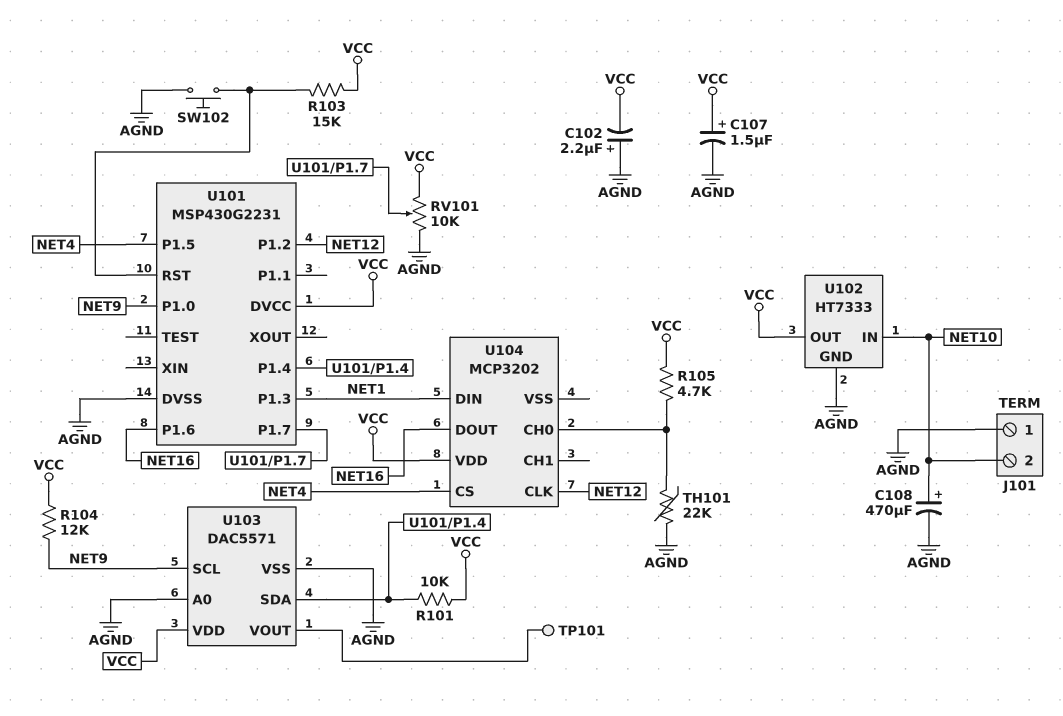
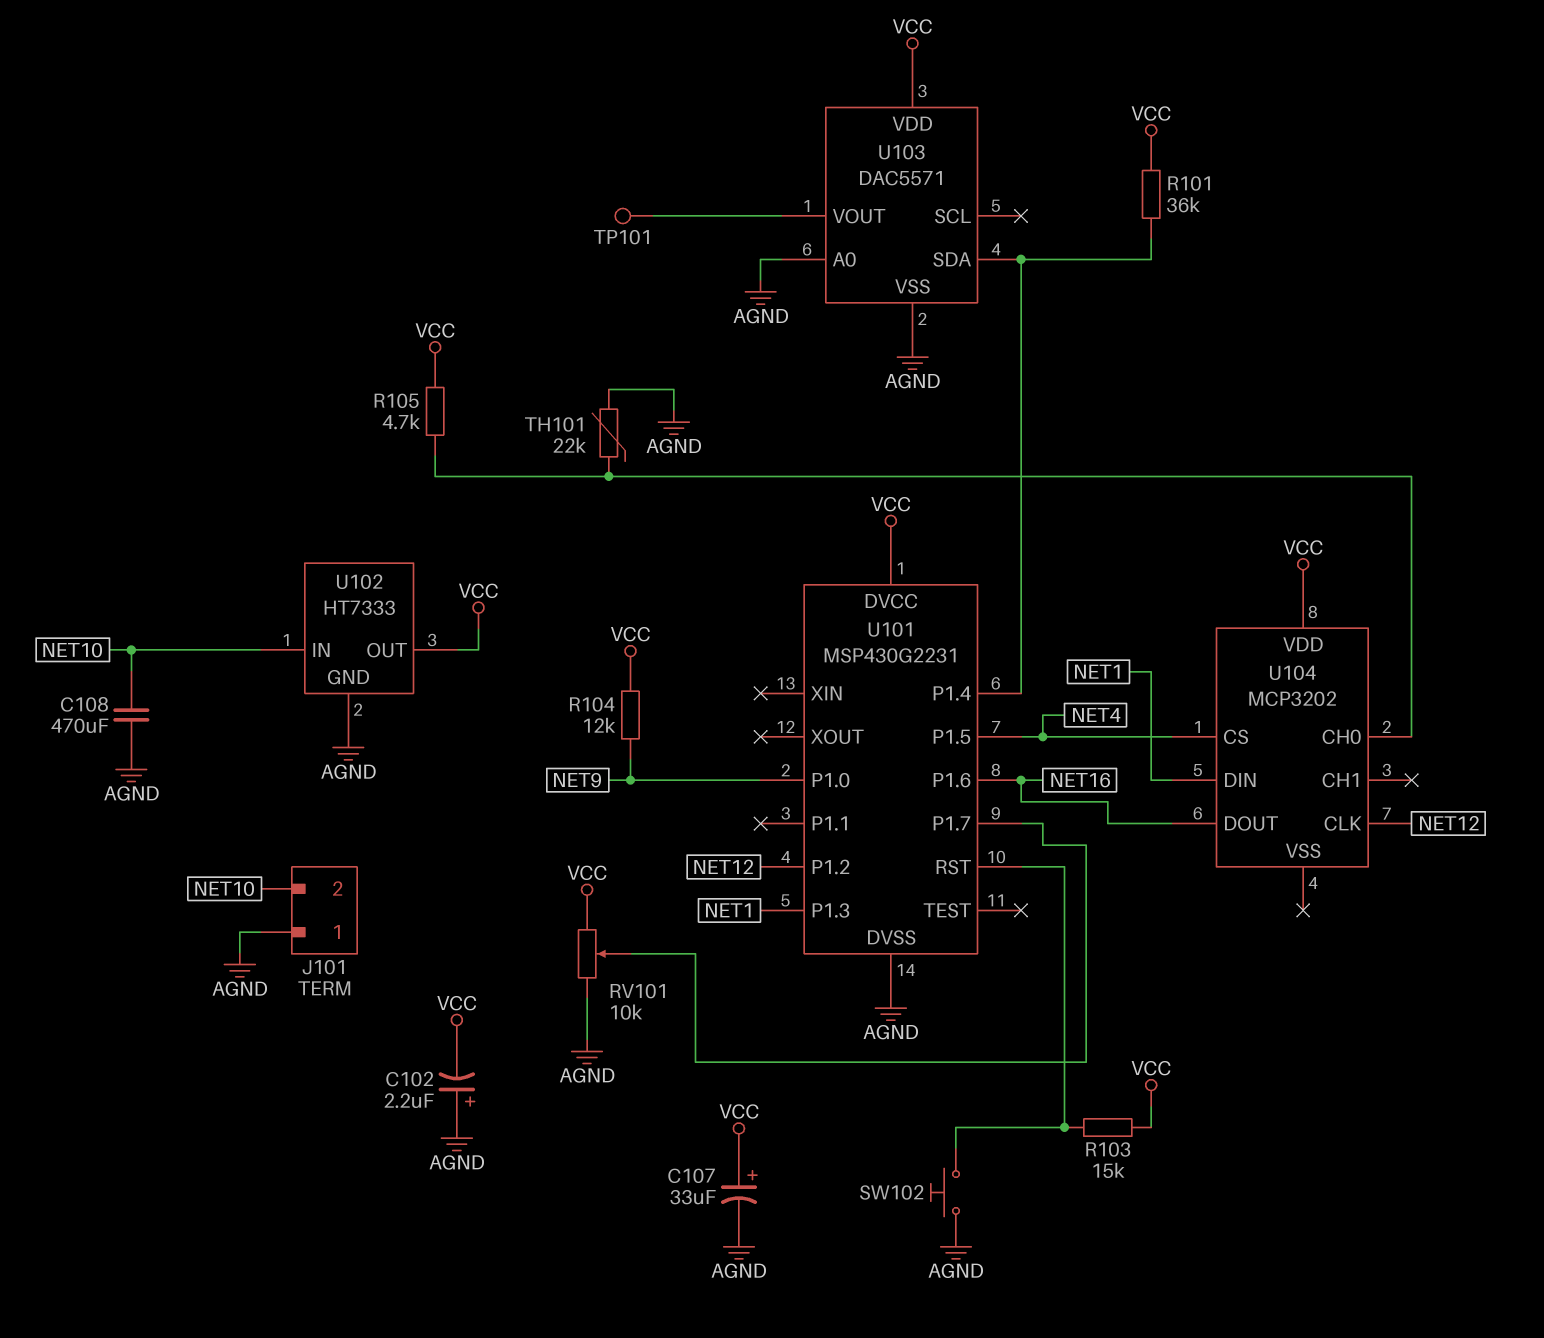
C107: 1.5uF (plus VCC, minus AGND) -> 33uF (plus VCC, minus AGND)
C108: 470uF (plus NET10, minus AGND) -> 470uF (AGND, NET10)
R101: 10k (U101/P1.4, VCC) -> 36k (U101/P1.4, VCC)
U103 pin SCL: NET9 -> none

